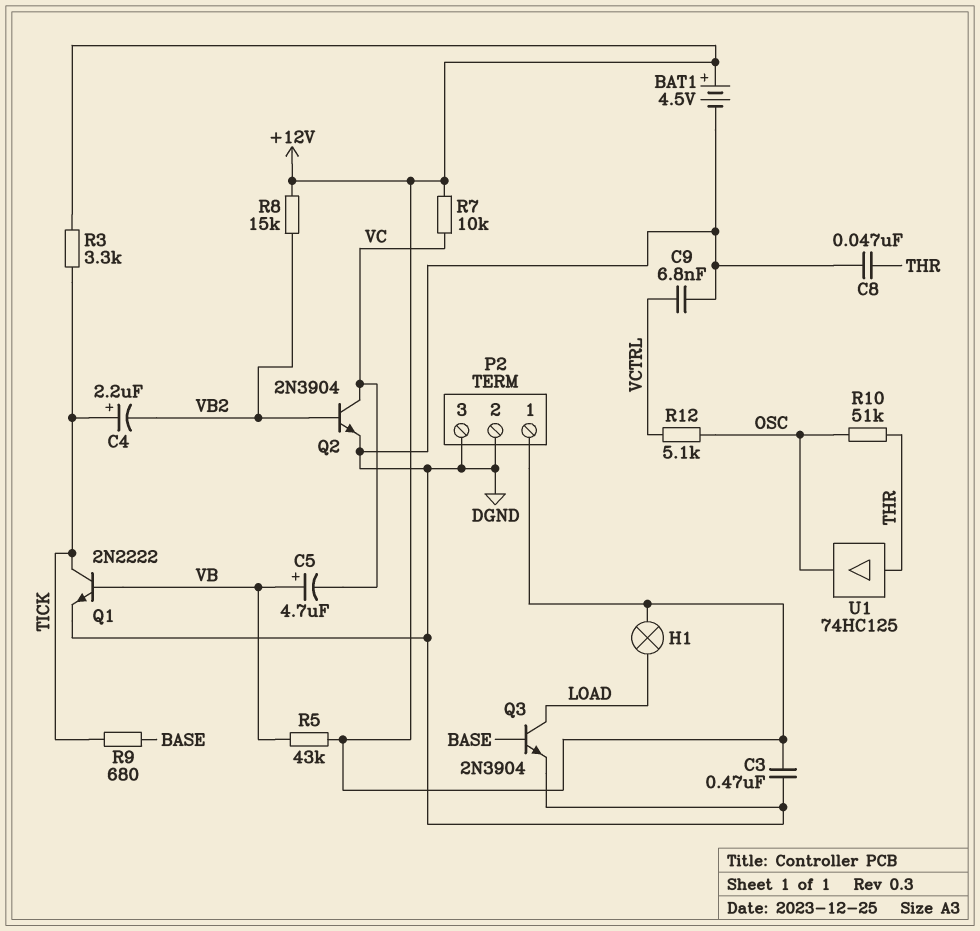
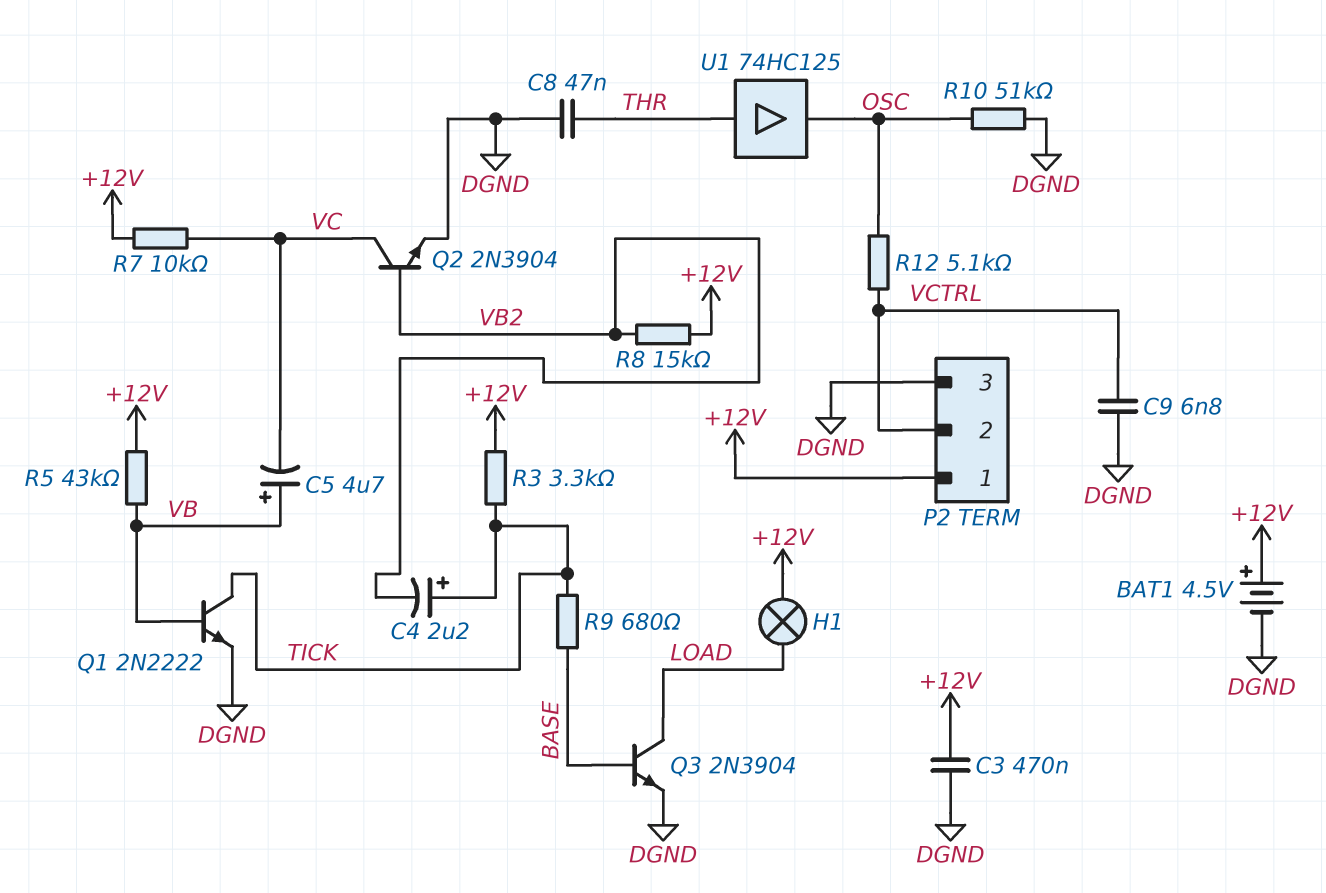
P2 pin 2: DGND -> VCTRL
R10: 51k (OSC, THR) -> 51k (DGND, OSC)

